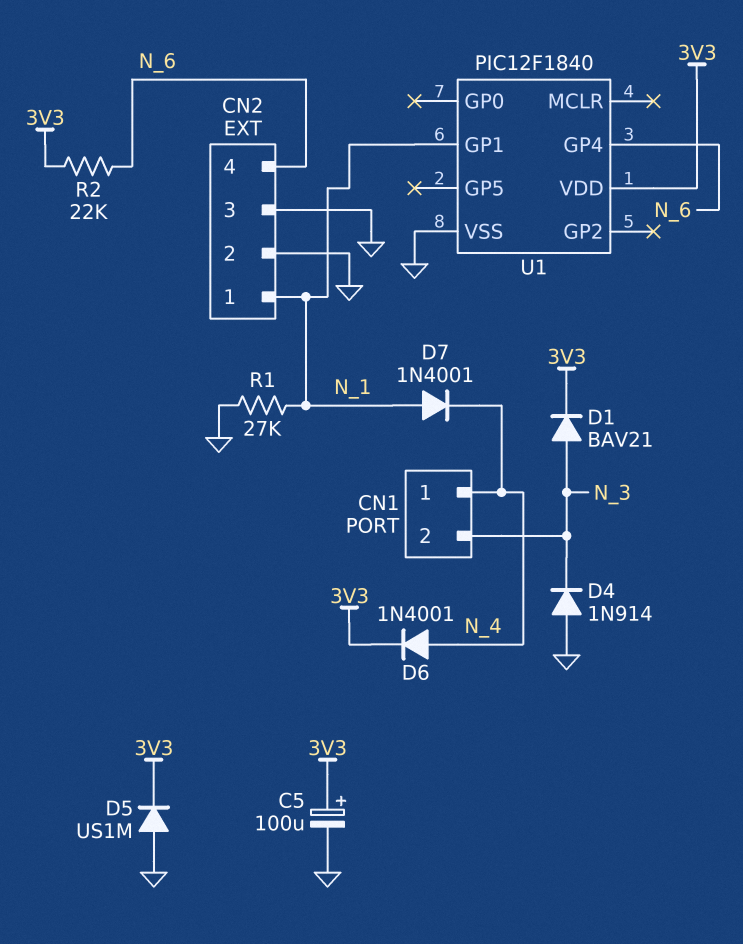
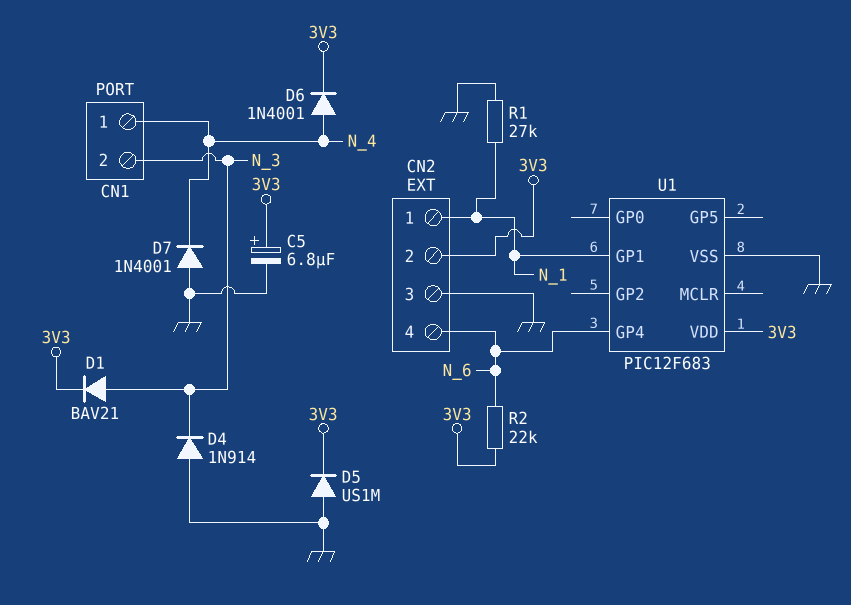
C5: 100uF (plus 3V3, minus GND) -> 6.8uF (plus 3V3, minus GND)
CN2 pin 2: GND -> 3V3
D7: diode 1N4001 (A N_1, K N_4) -> diode 1N4001 (A GND, K N_4)
U1: PIC12F1840 -> PIC12F683

